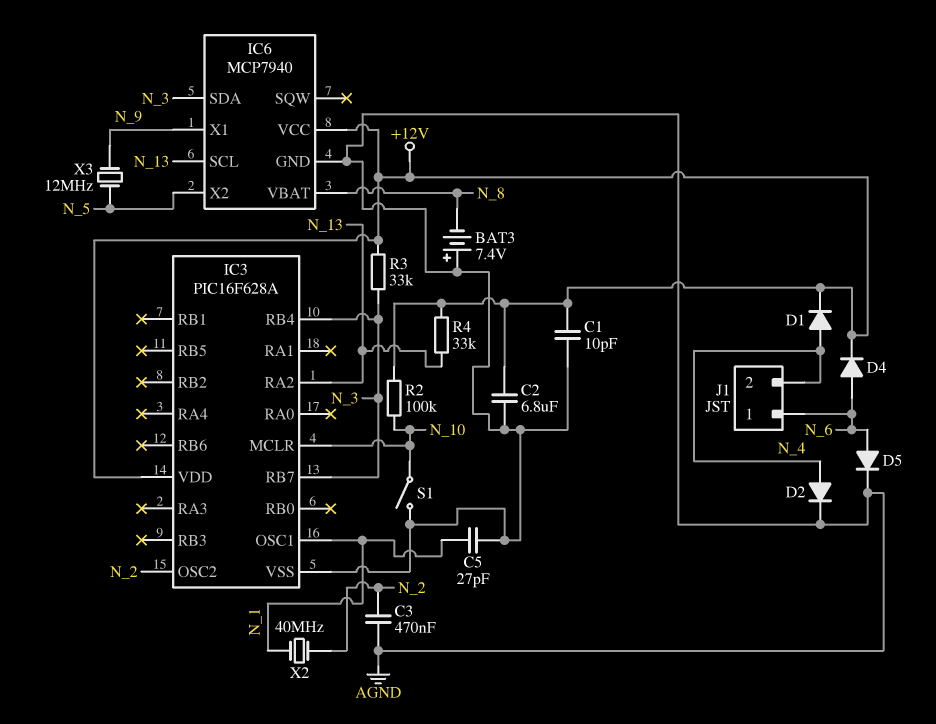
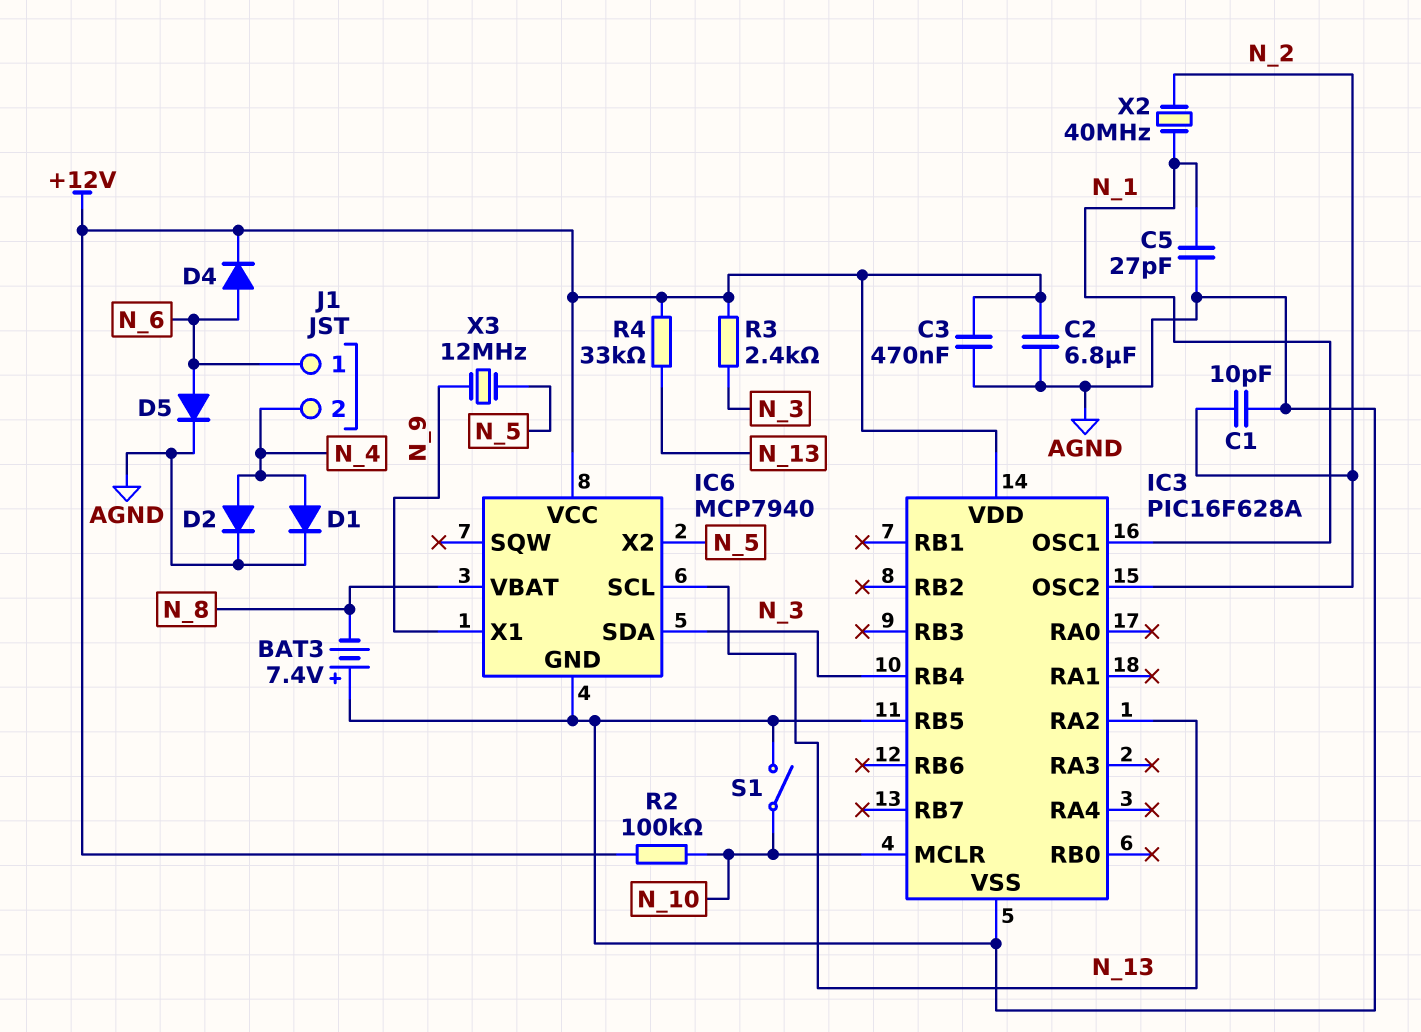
C1: 10pF (+12V, AGND) -> 10pF (AGND, N_2)
C3: 470nF (AGND, N_2) -> 470nF (+12V, AGND)
D1: diode (A N_4, K +12V) -> diode (A N_4, K AGND)
IC3 pin RB5: none -> AGND
IC3 pin RB7: N_3 -> none
R3: 33k (+12V, N_3) -> 2.4k (+12V, N_3)

